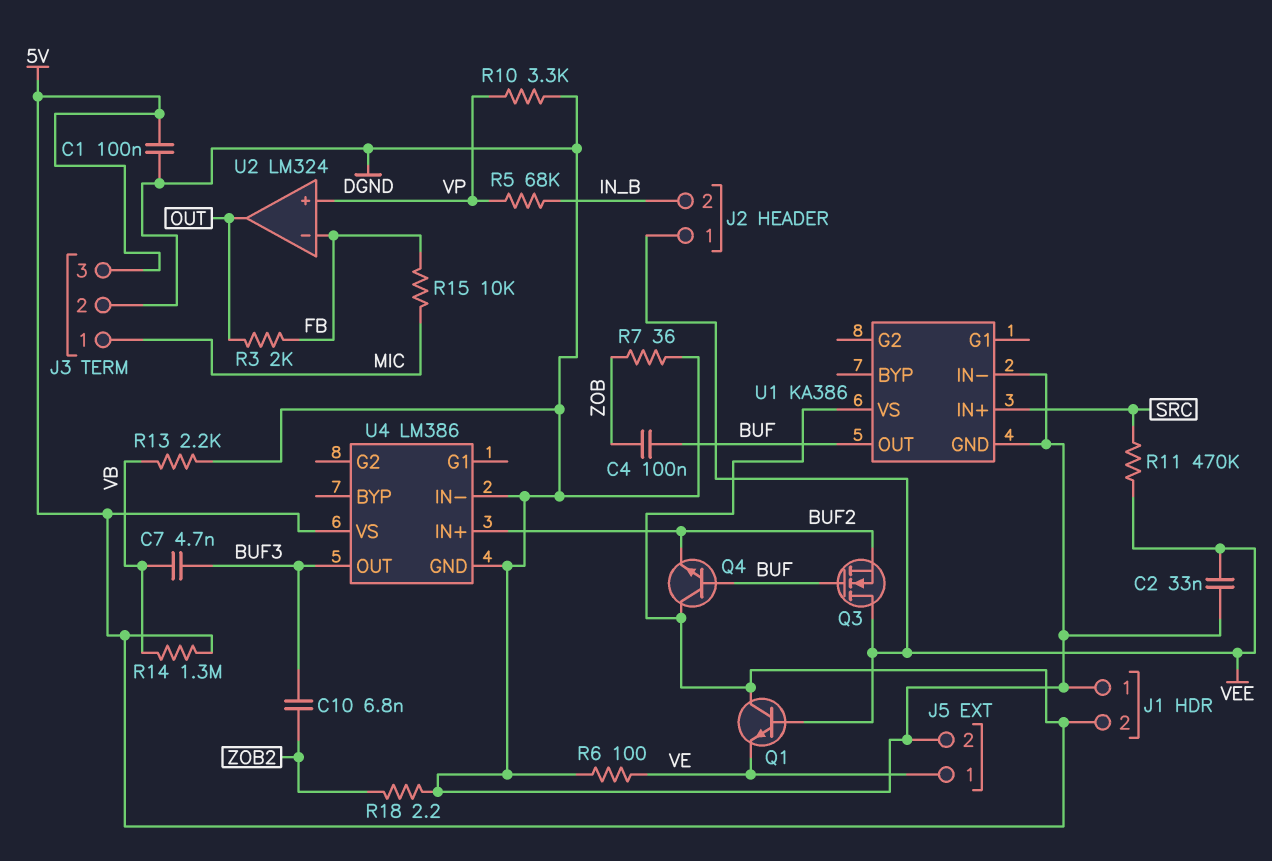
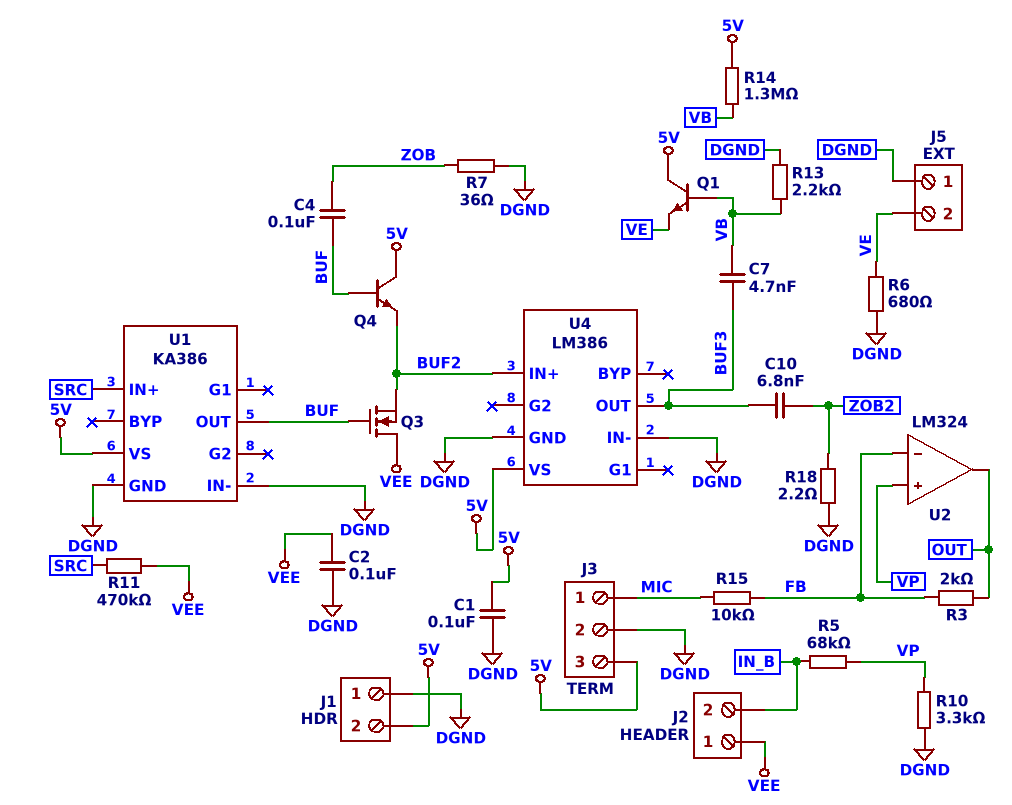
C2: 33nF (DGND, VEE) -> 100nF (DGND, VEE)
J5 pin 1: VE -> DGND
J5 pin 2: DGND -> VE
Q1: NPN (B VEE, C 5V, E VE) -> NPN (B VB, C 5V, E VE)
R6: 100 (DGND, VE) -> 680 (DGND, VE)

